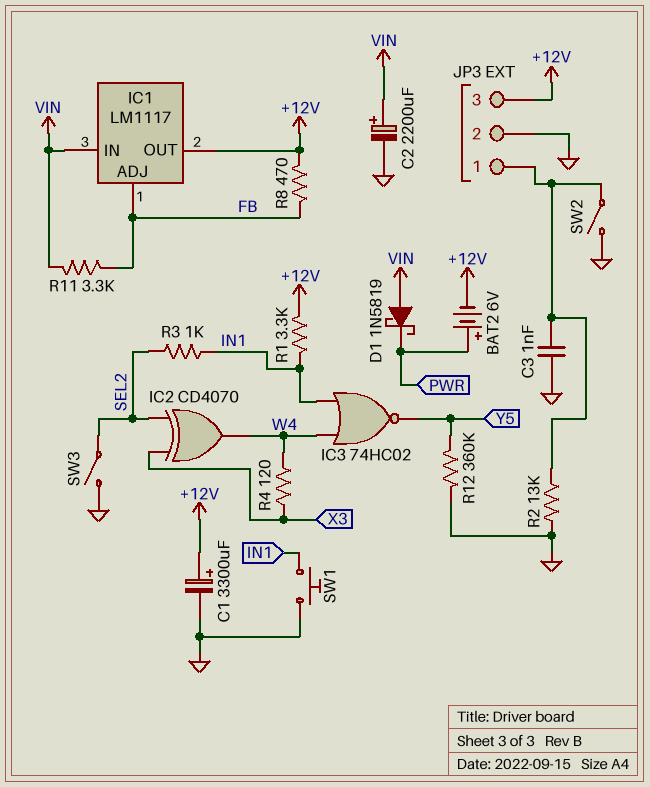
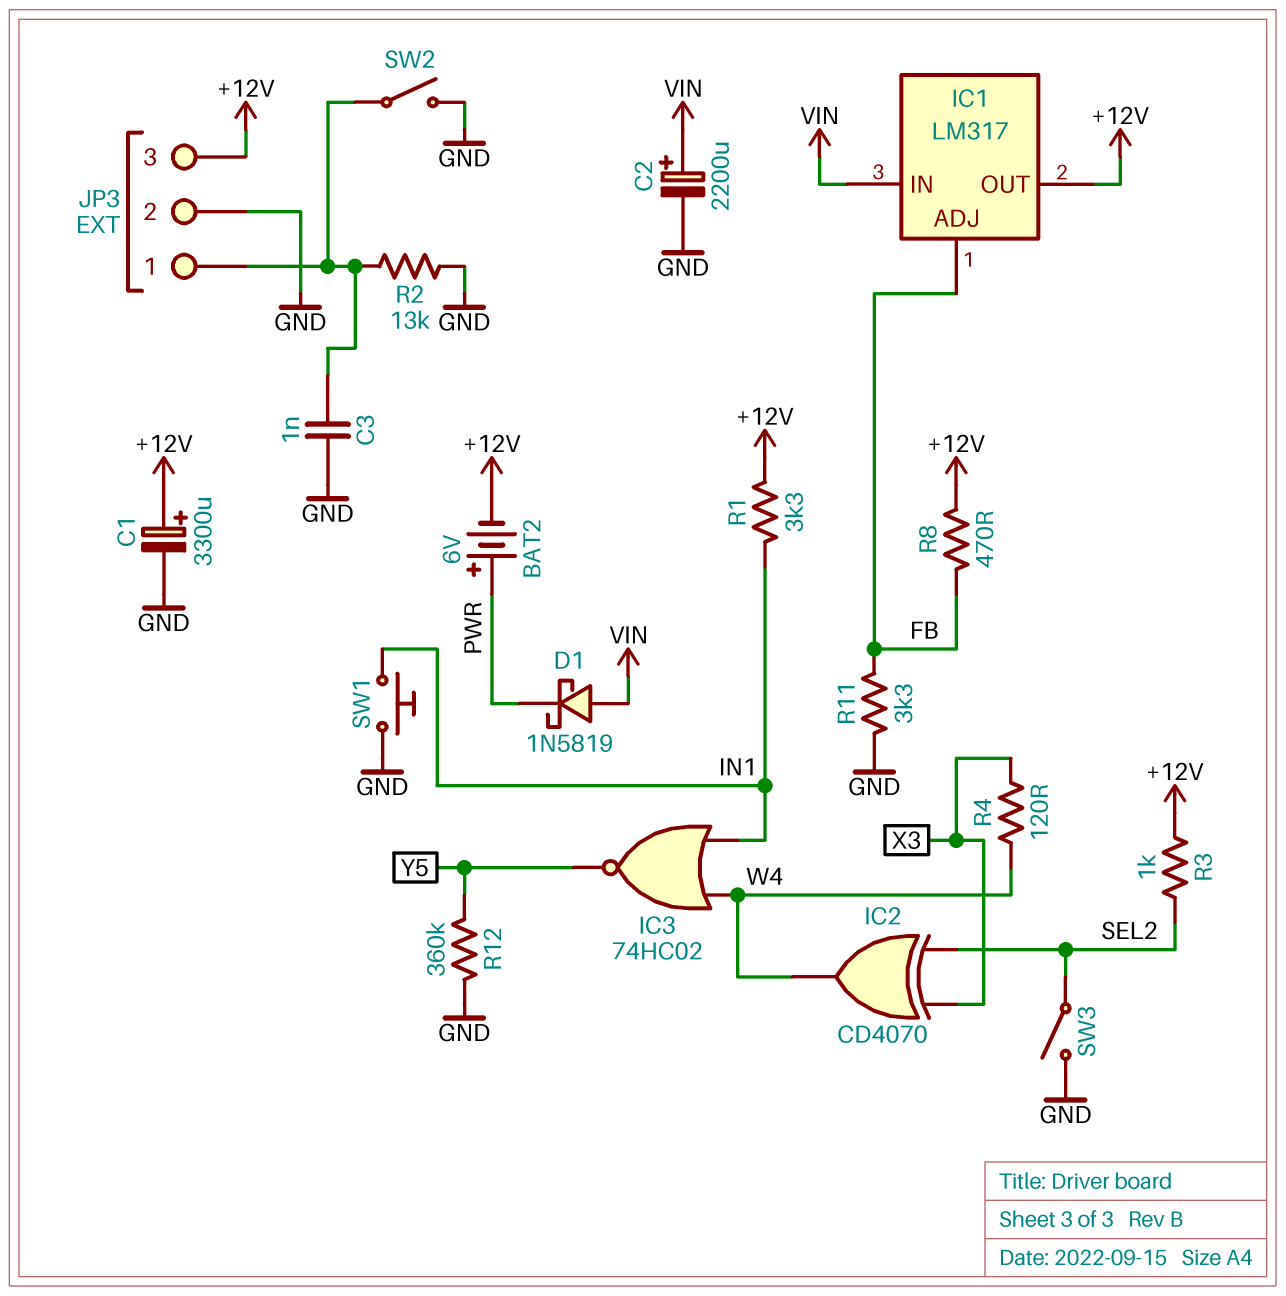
IC1: LM1117 -> LM317
R3: 1k (IN1, SEL2) -> 1k (+12V, SEL2)
R11: 3.3k (FB, VIN) -> 3.3k (FB, GND)

